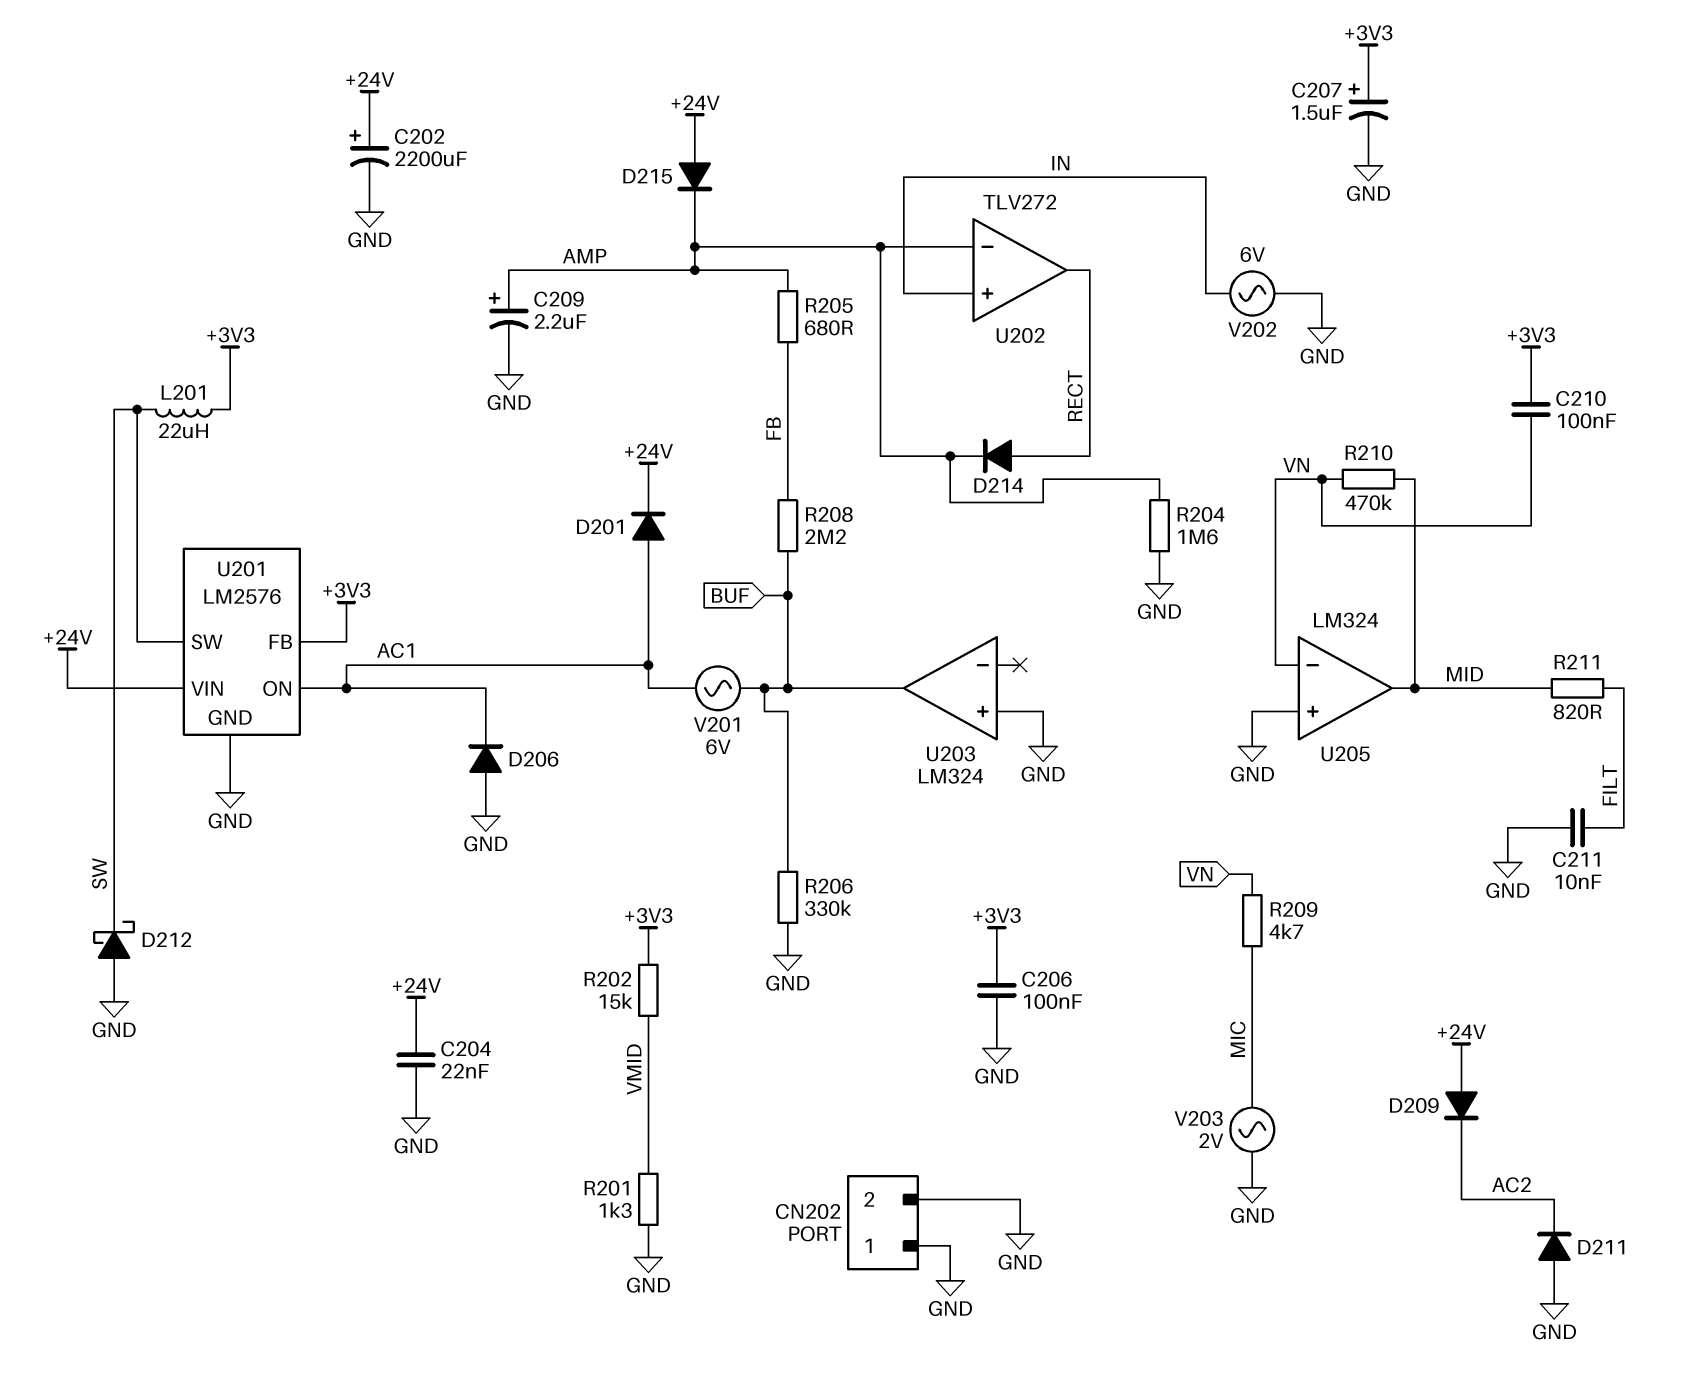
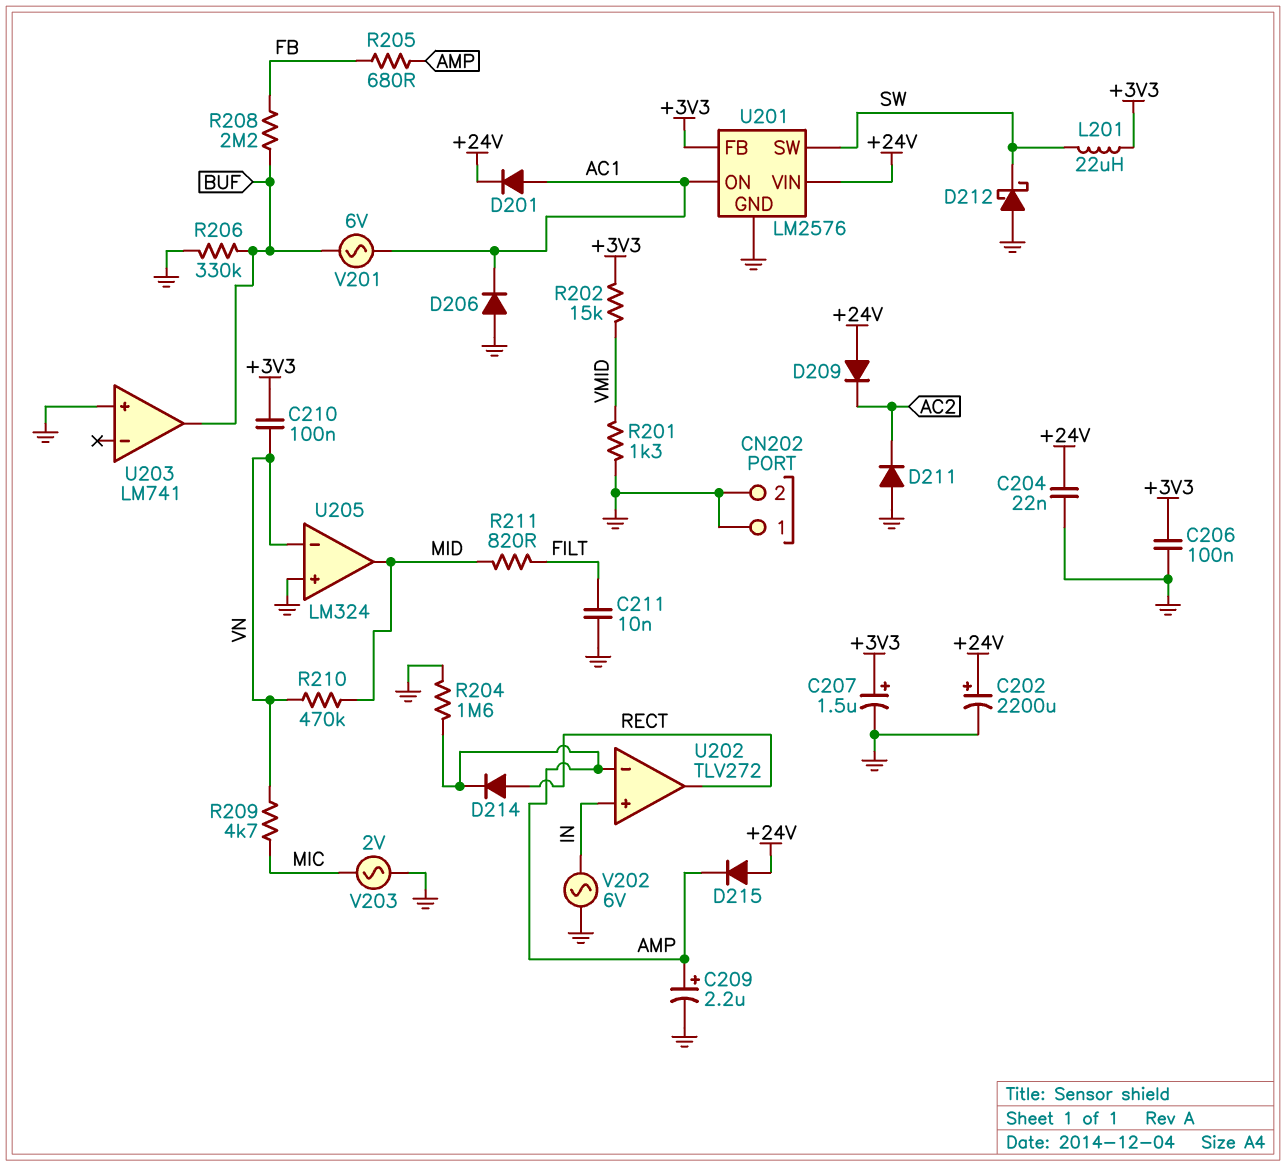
U203: LM324 -> LM741

